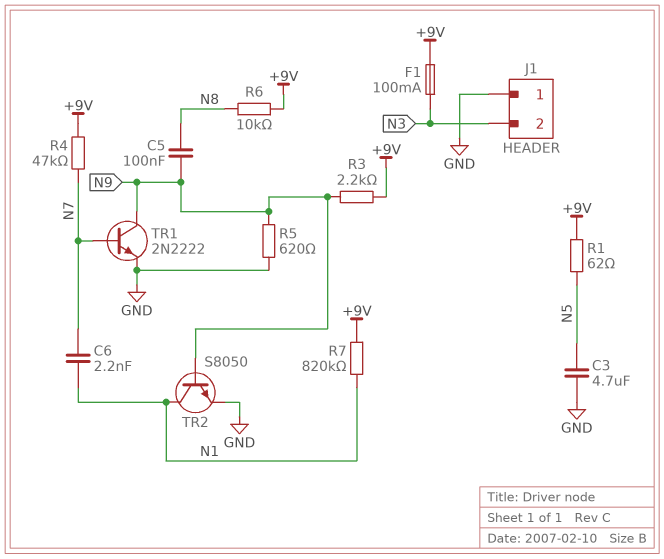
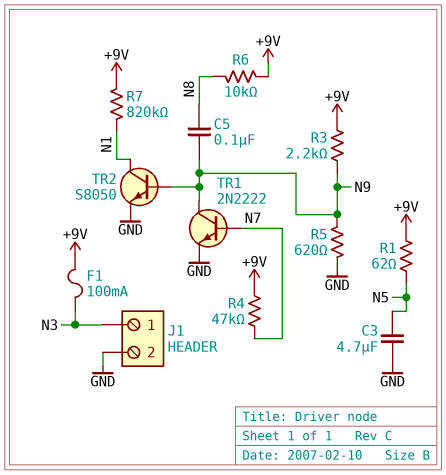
C6: 2.2nF (N1, N7) -> none
J1 pin 1: GND -> N3
J1 pin 2: N3 -> GND

